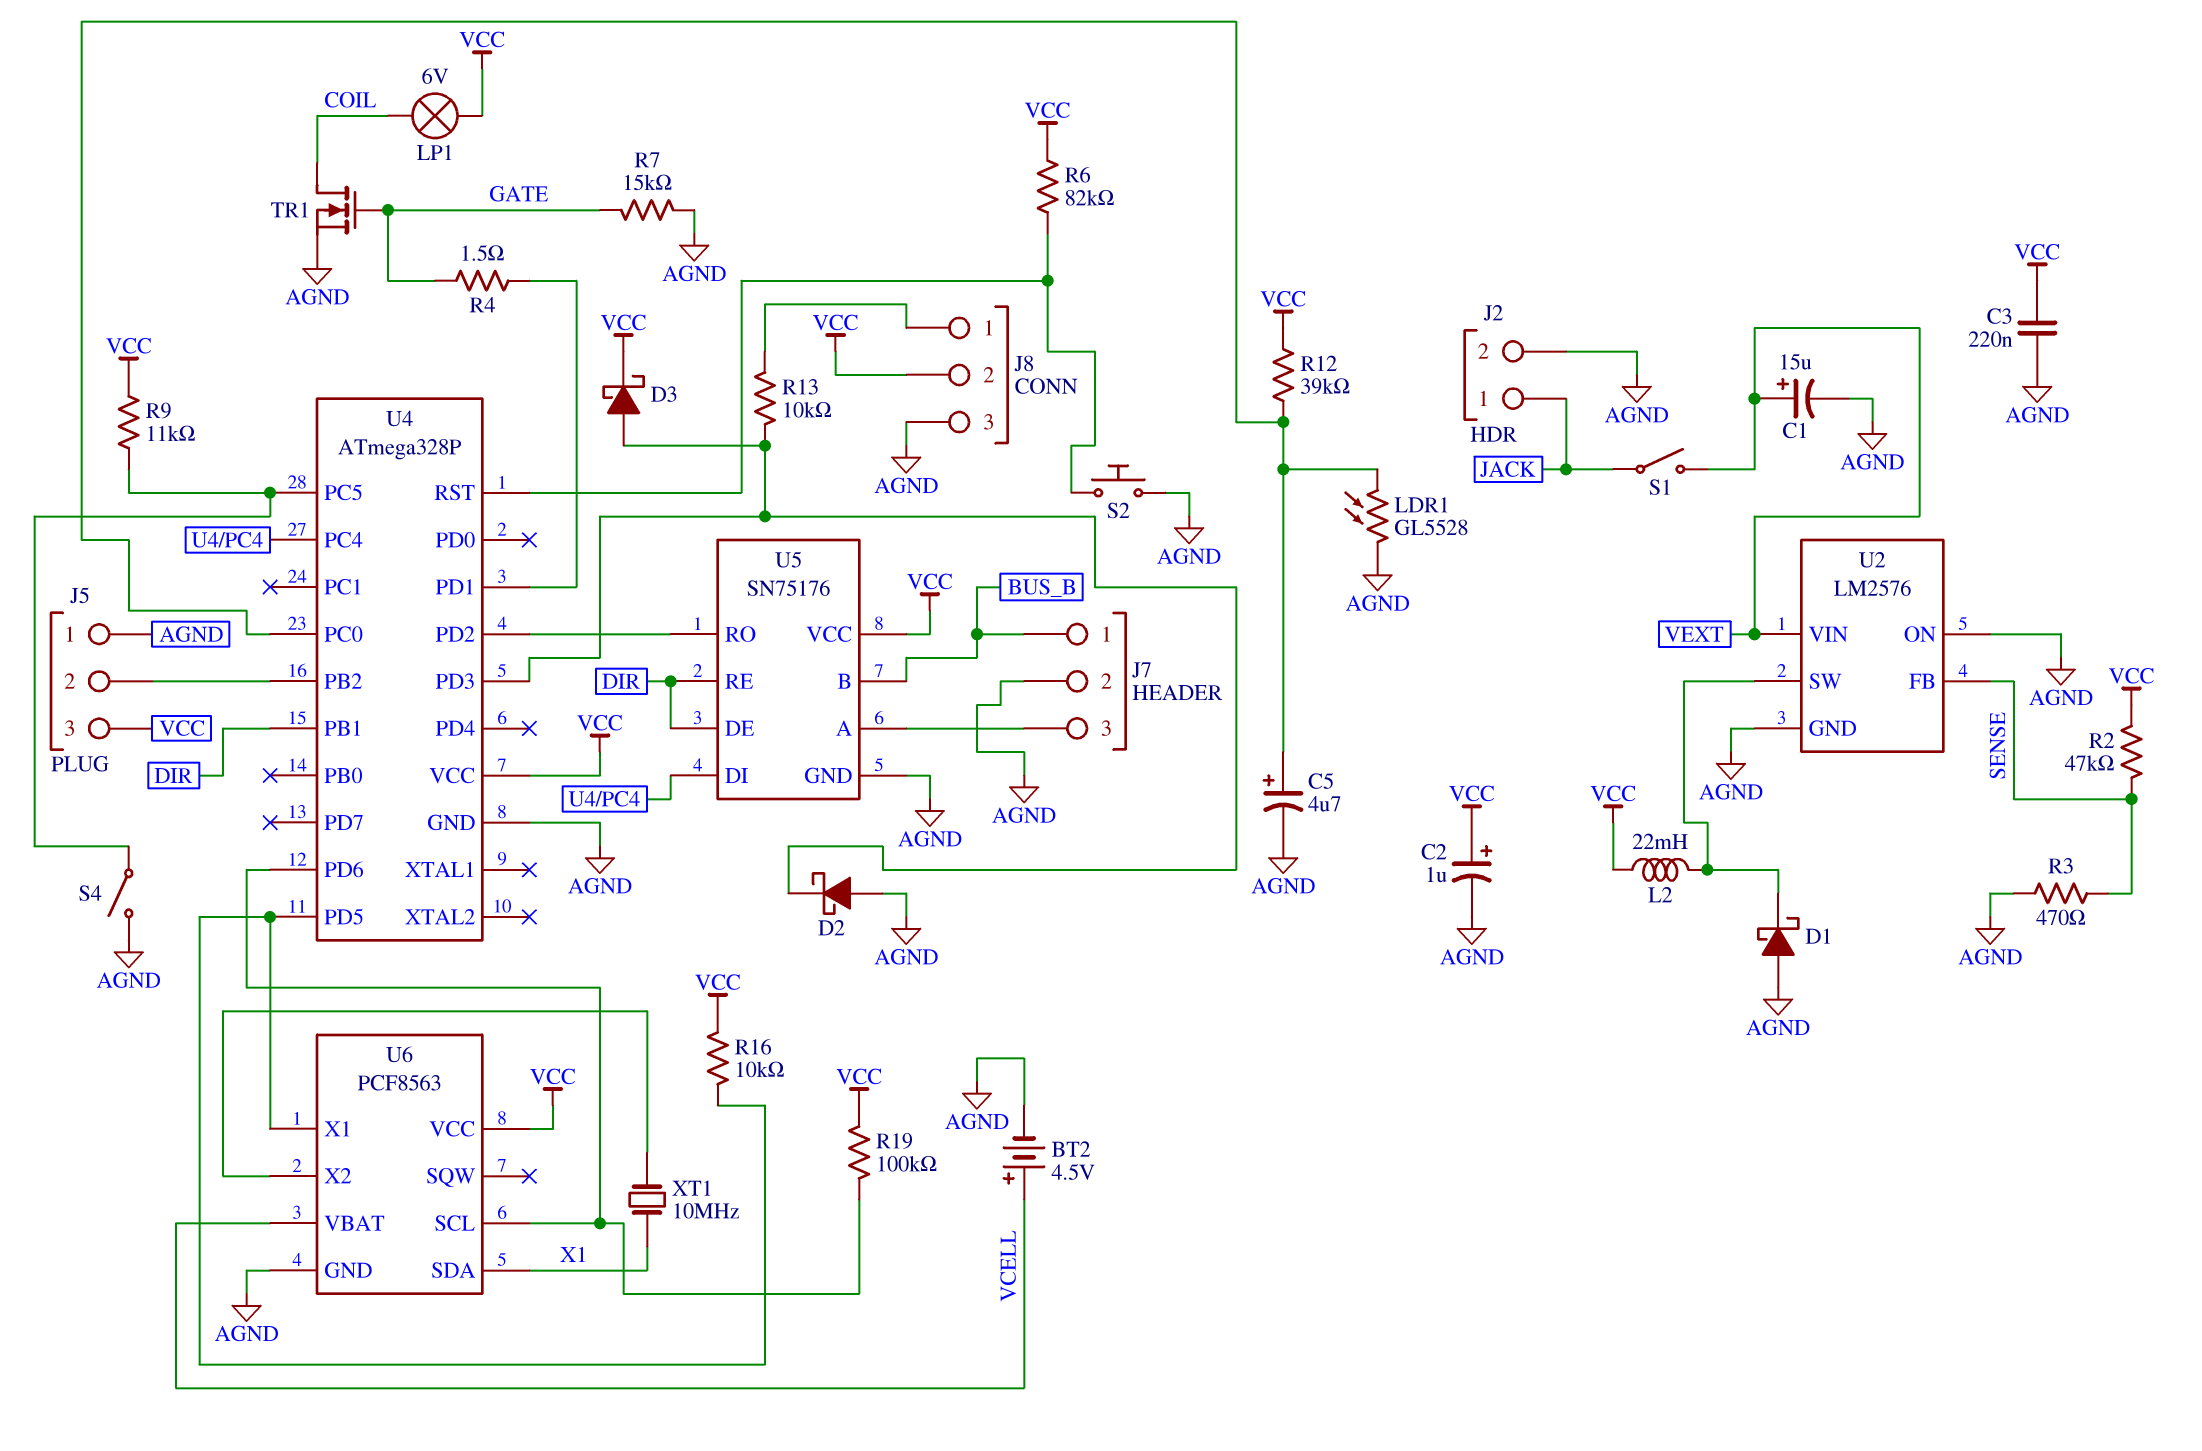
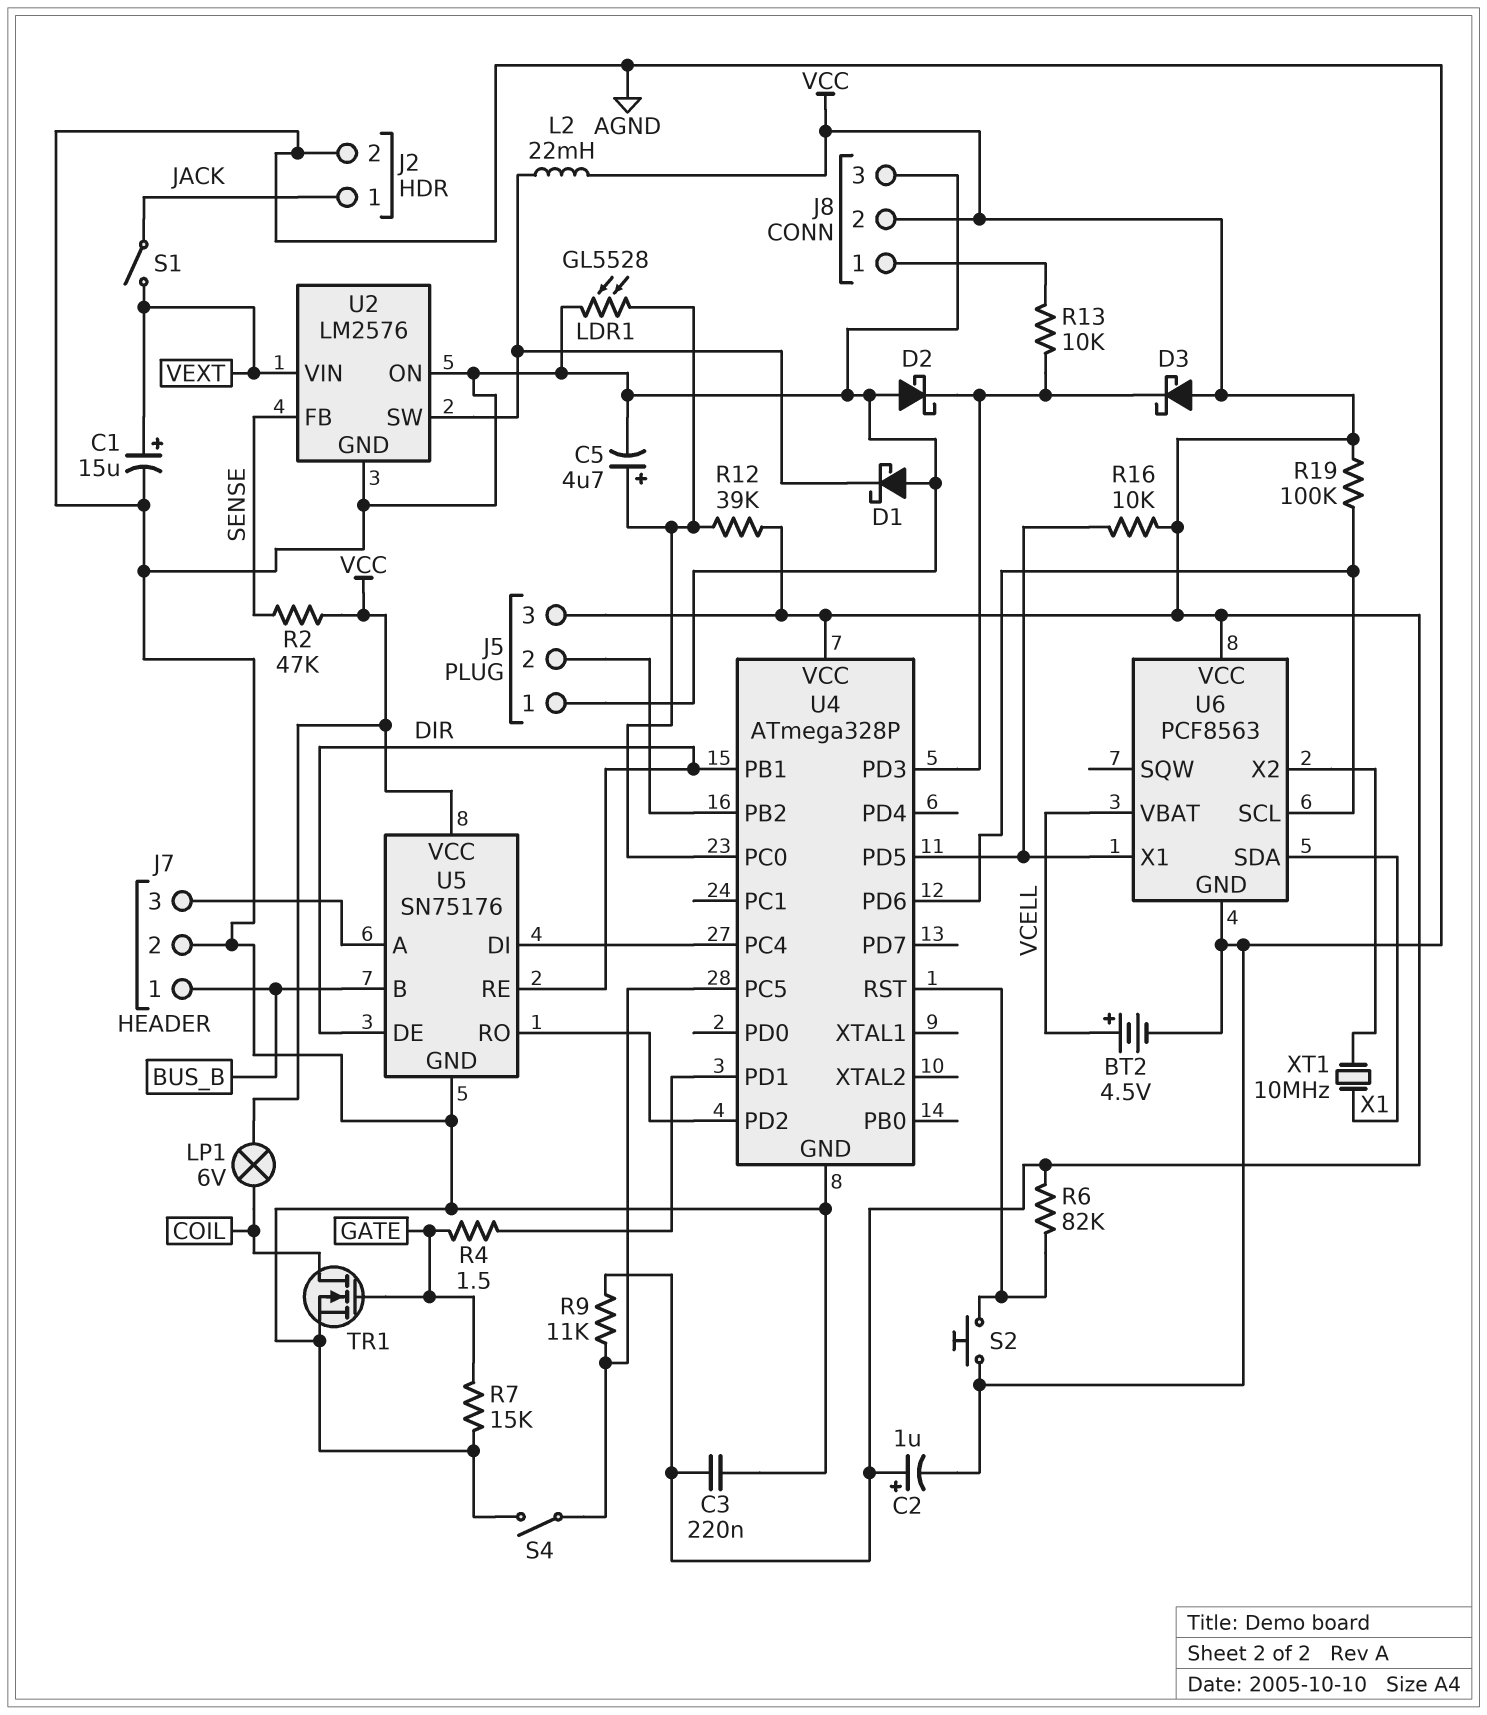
D3: schottky (A U4/PD3, K VCC) -> schottky (A VCC, K U4/PD3)
R3: 470 (AGND, SENSE) -> none

